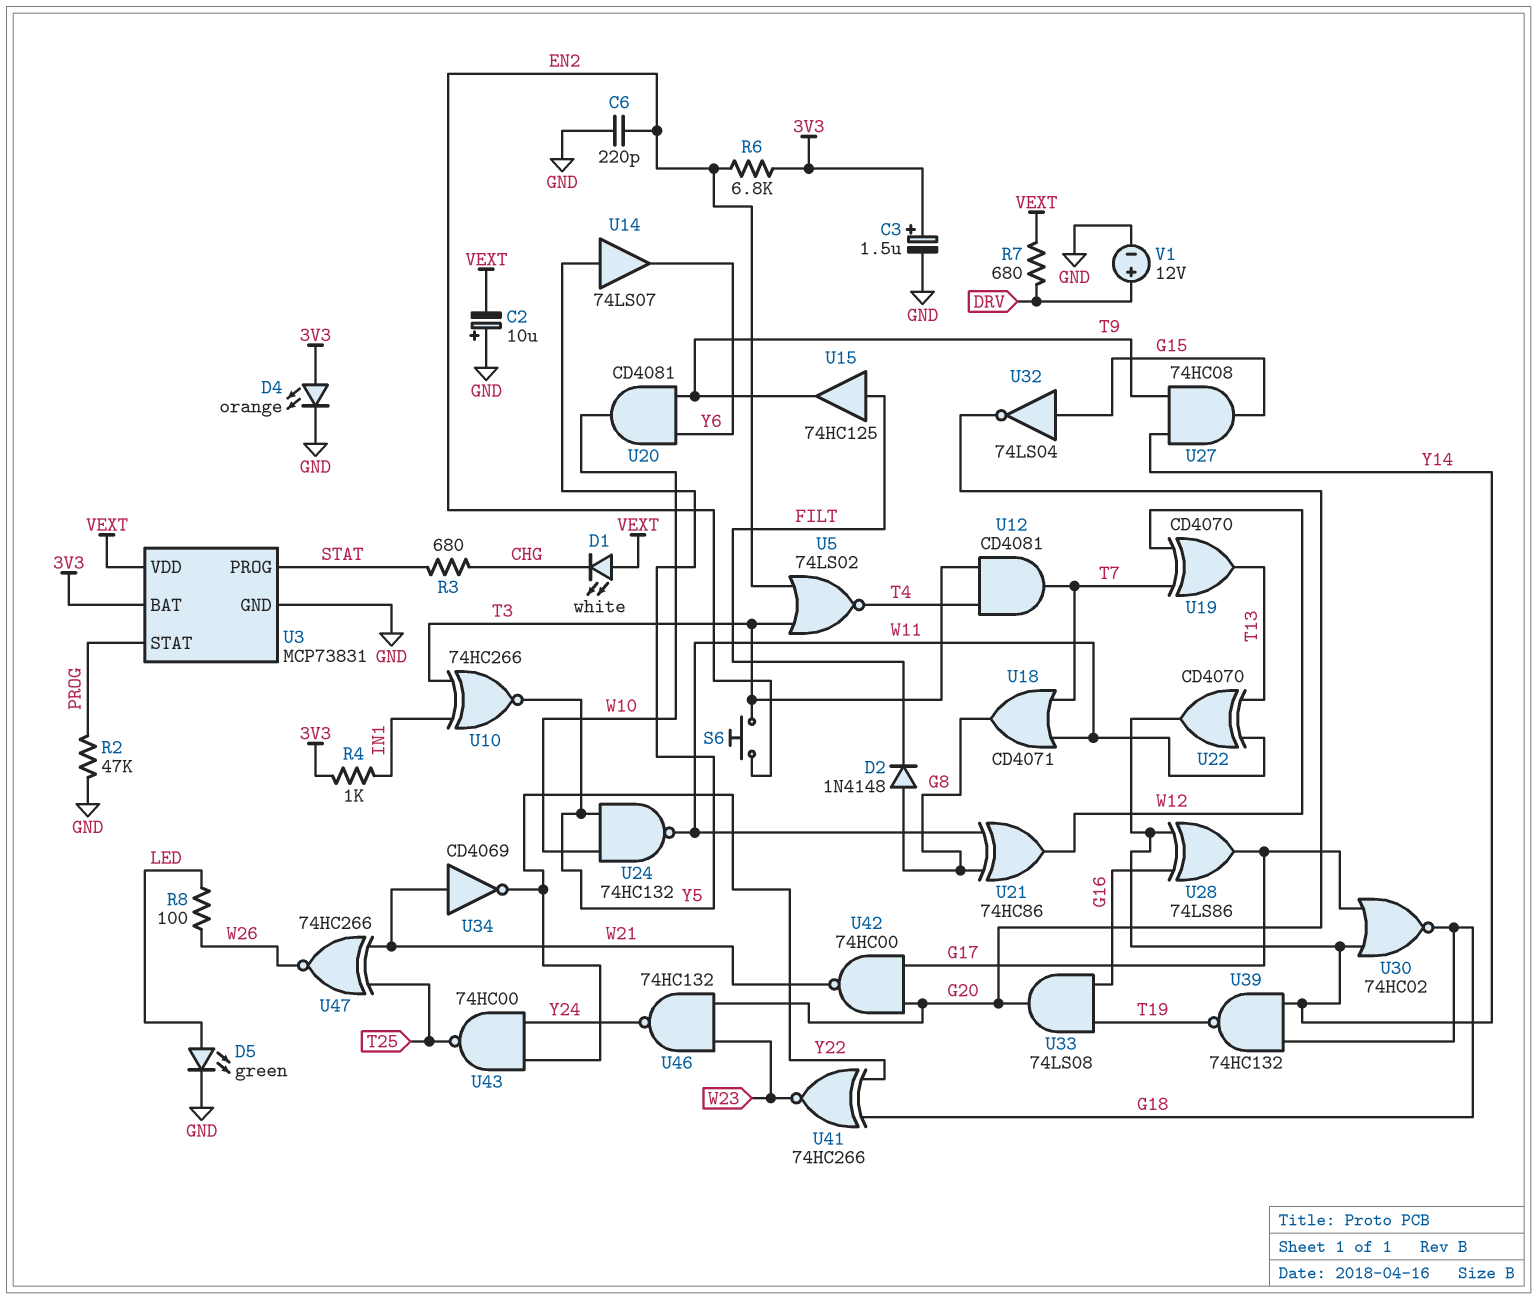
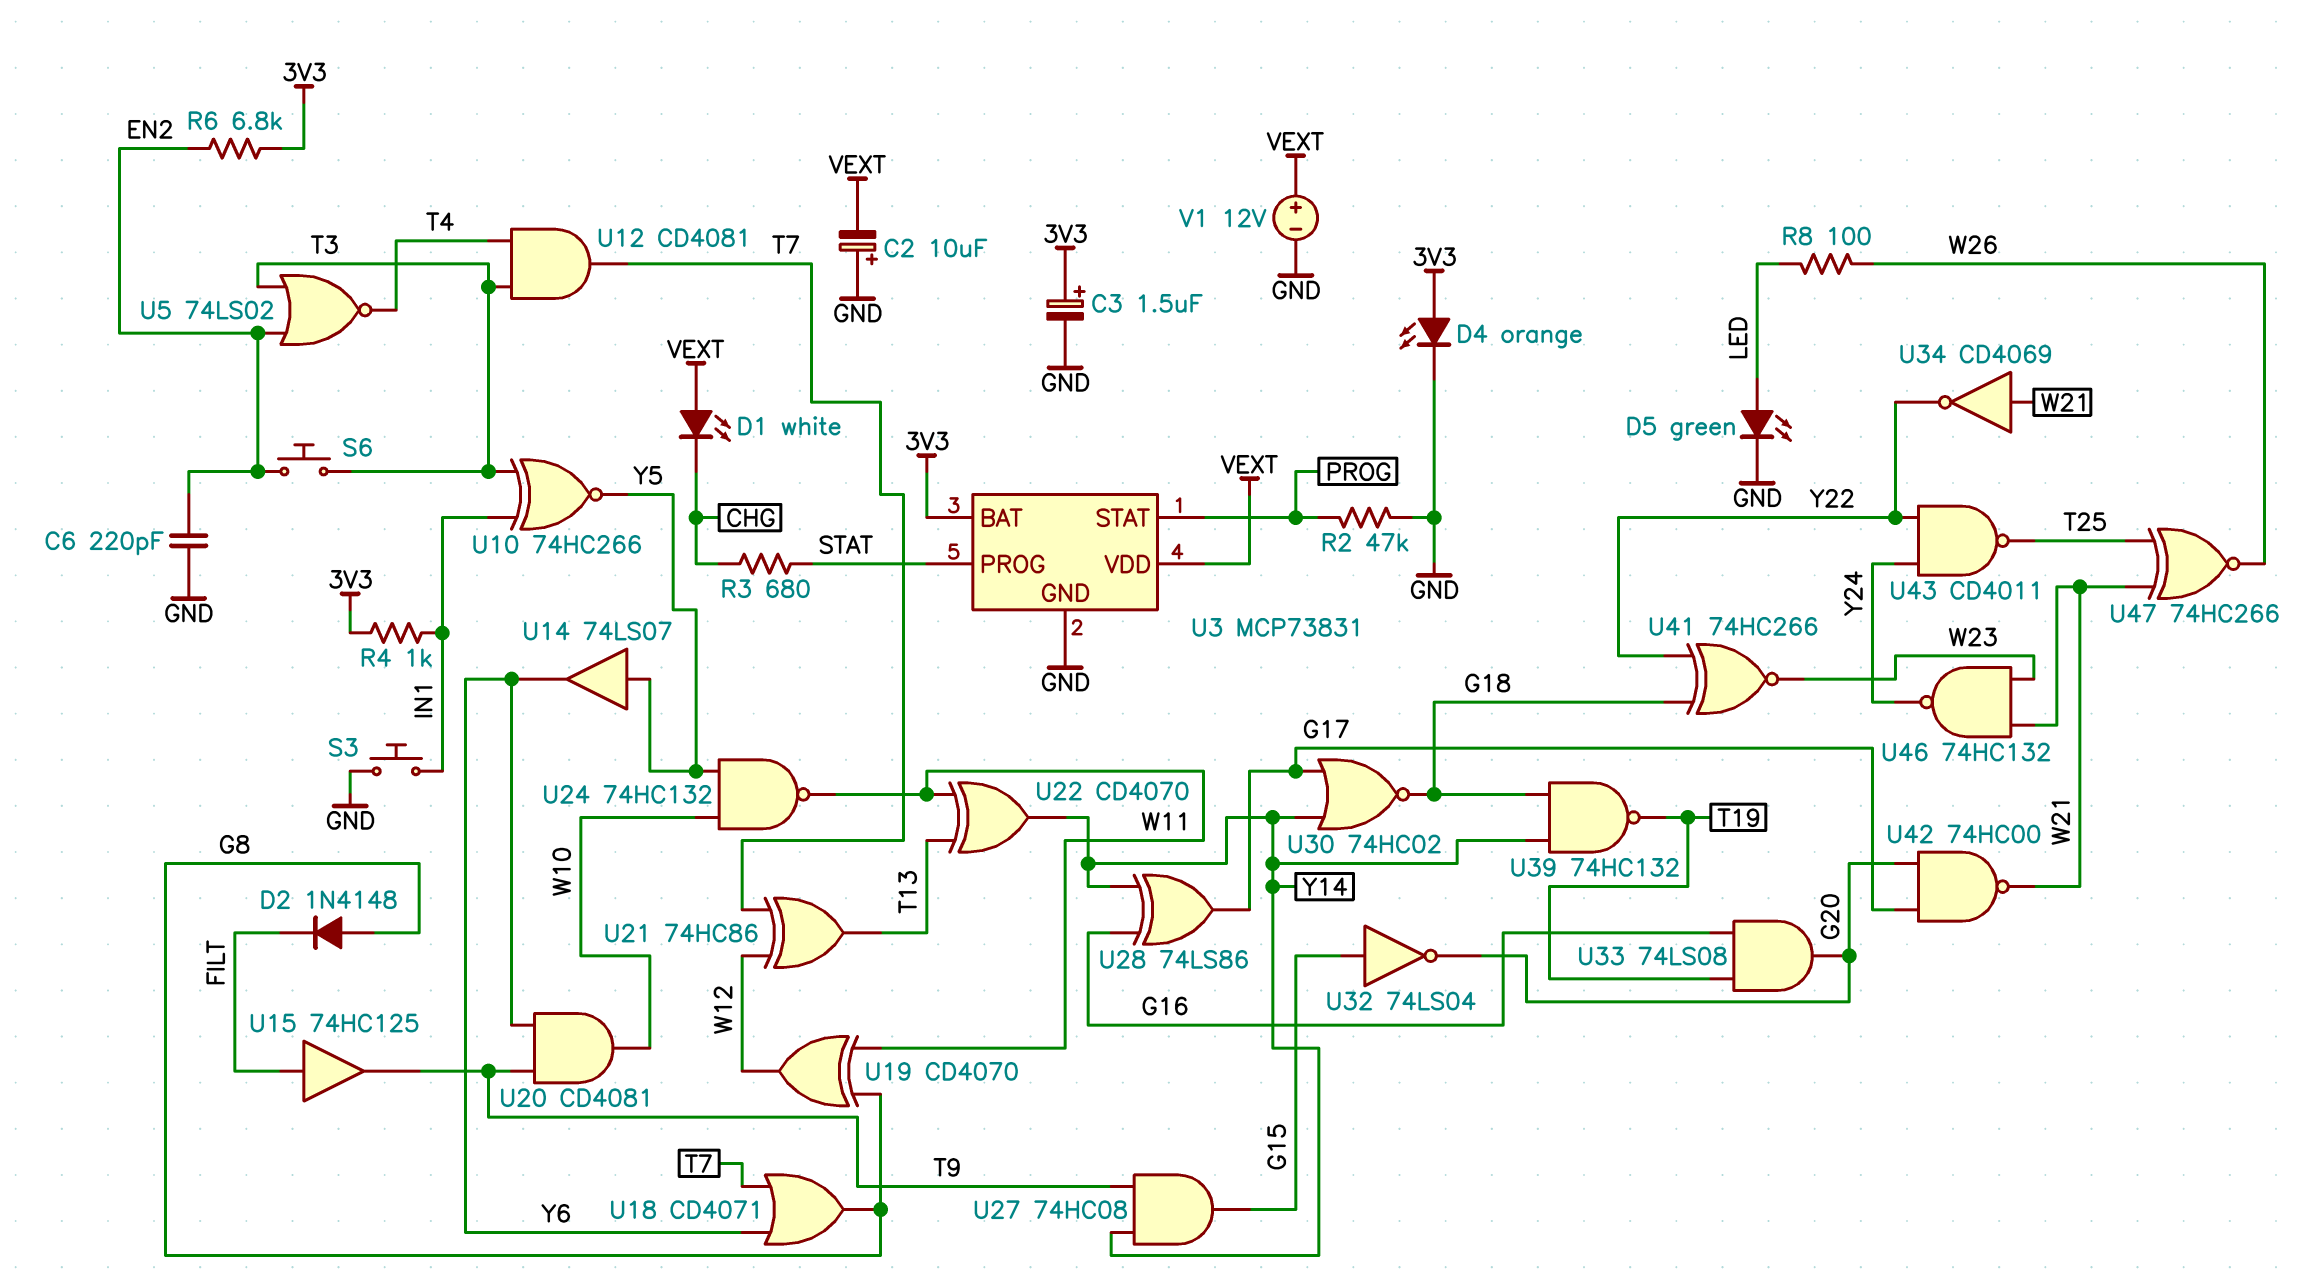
R7: 680 (DRV, VEXT) -> none
S3: none -> button (GND, IN1)
U18: OR CD4071 (in T7, in W11, out G8) -> OR CD4071 (in T7, in Y6, out G8)
U19: XOR CD4070 (in T7, in W12, out T13) -> XOR CD4070 (in G8, in W11, out W12)
U21: XOR 74HC86 (in G8, in W11, out W12) -> XOR 74HC86 (in T7, in W12, out T13)
U43: NAND 74HC00 (in Y22, in Y24, out T25) -> NAND CD4011 (in Y22, in Y24, out T25)
U46: NAND 74HC132 (in G20, in W23, out Y24) -> NAND 74HC132 (in W21, in W23, out Y24)
V1: 12V (plus DRV, minus GND) -> 12V (plus VEXT, minus GND)

